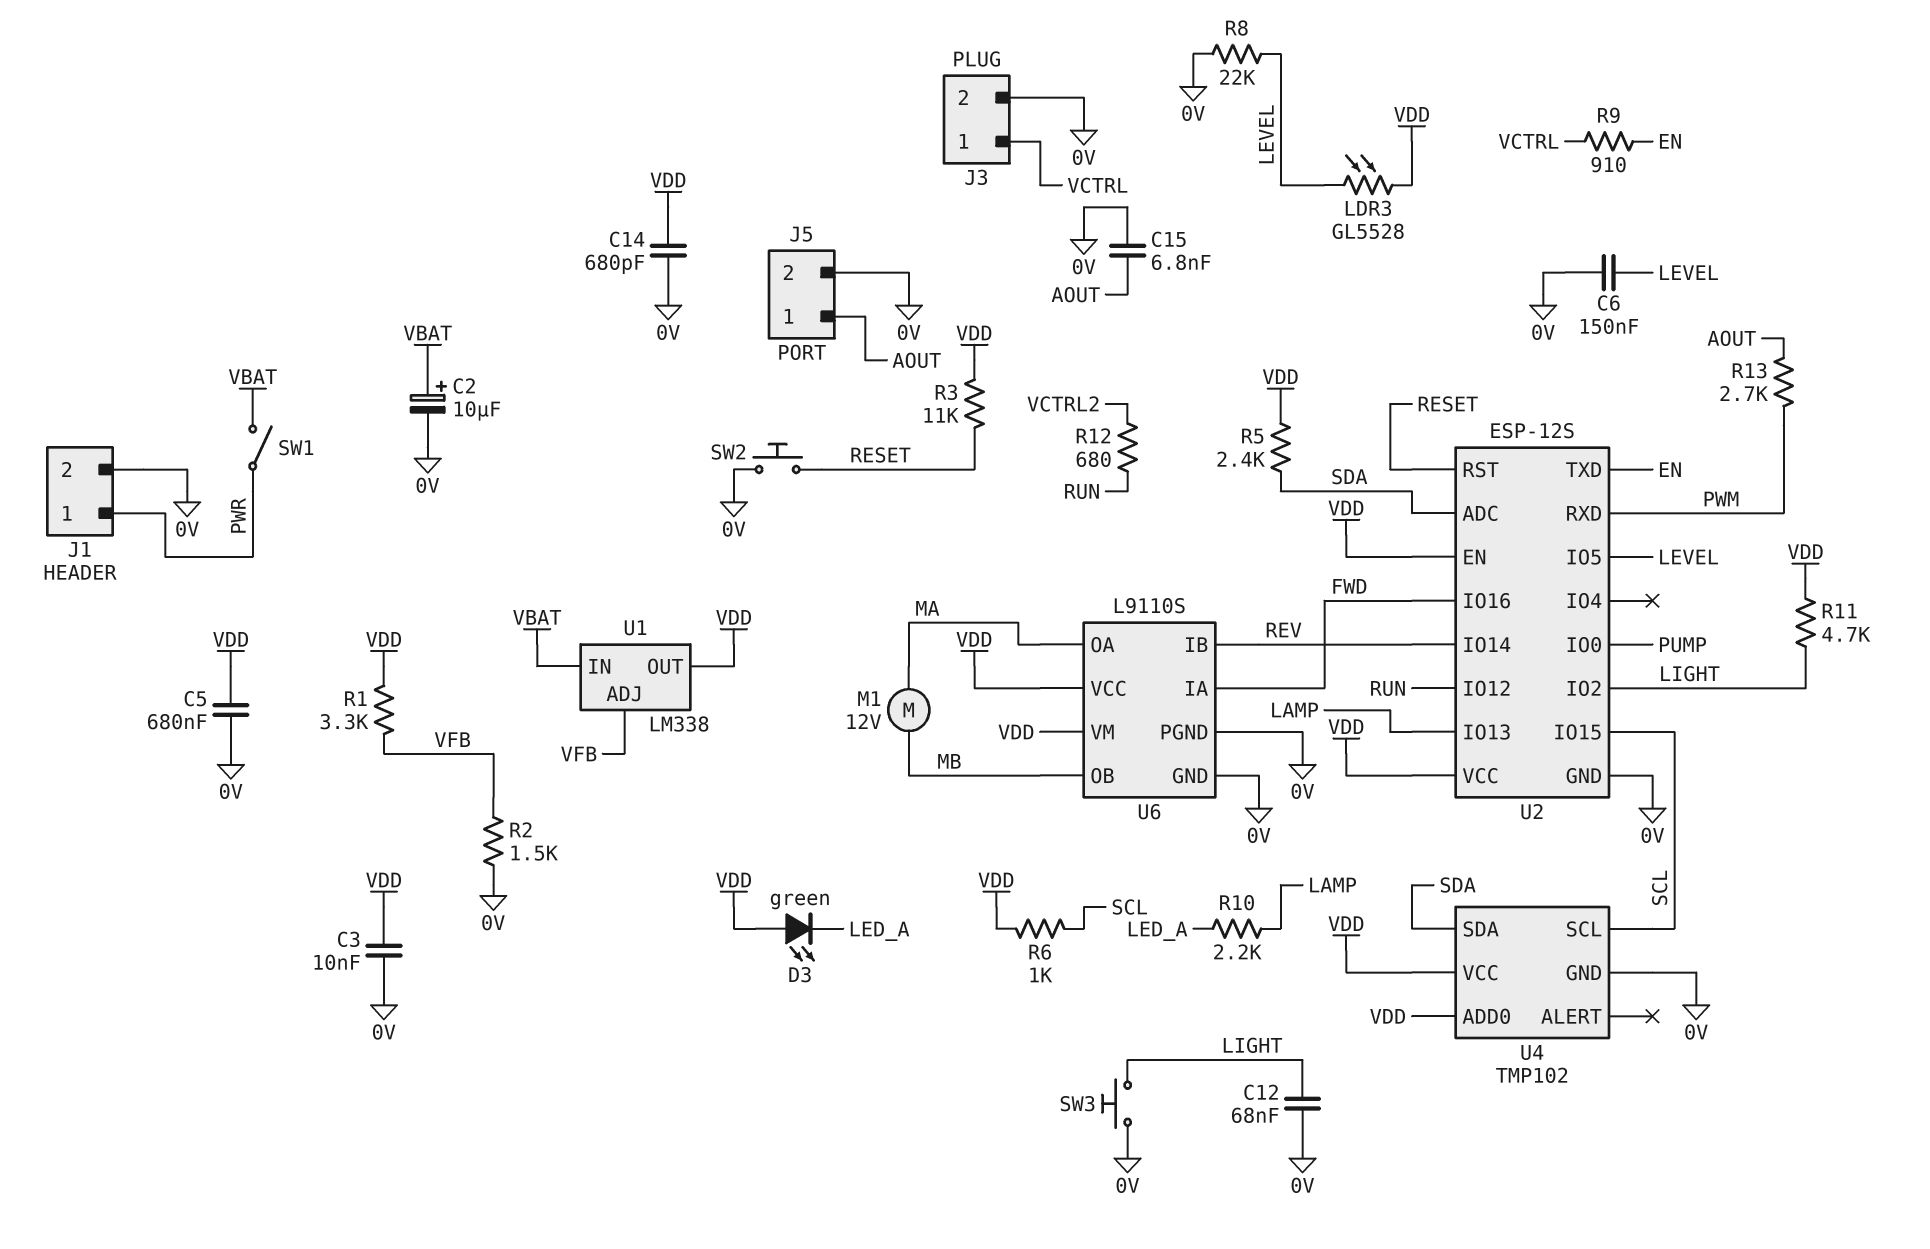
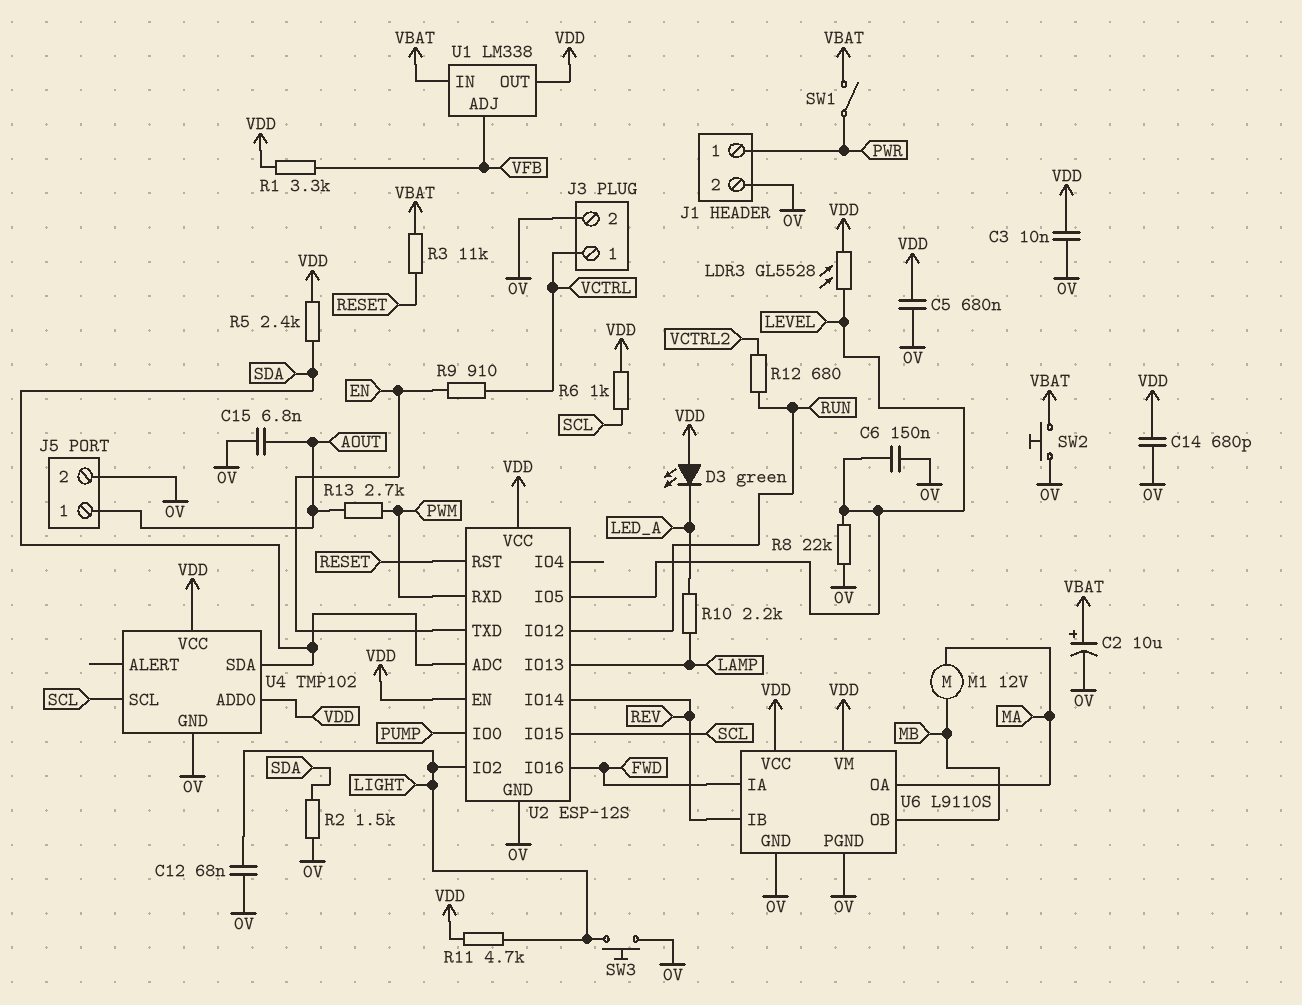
R2: 1.5k (0V, VFB) -> 1.5k (0V, SDA)
R3: 11k (RESET, VDD) -> 11k (RESET, VBAT)
SW2: button (0V, RESET) -> button (0V, VBAT)

